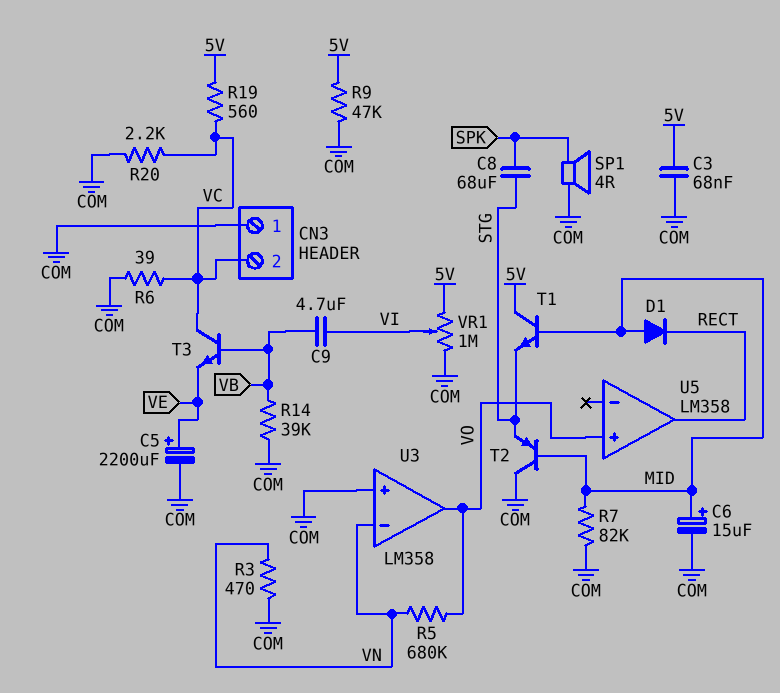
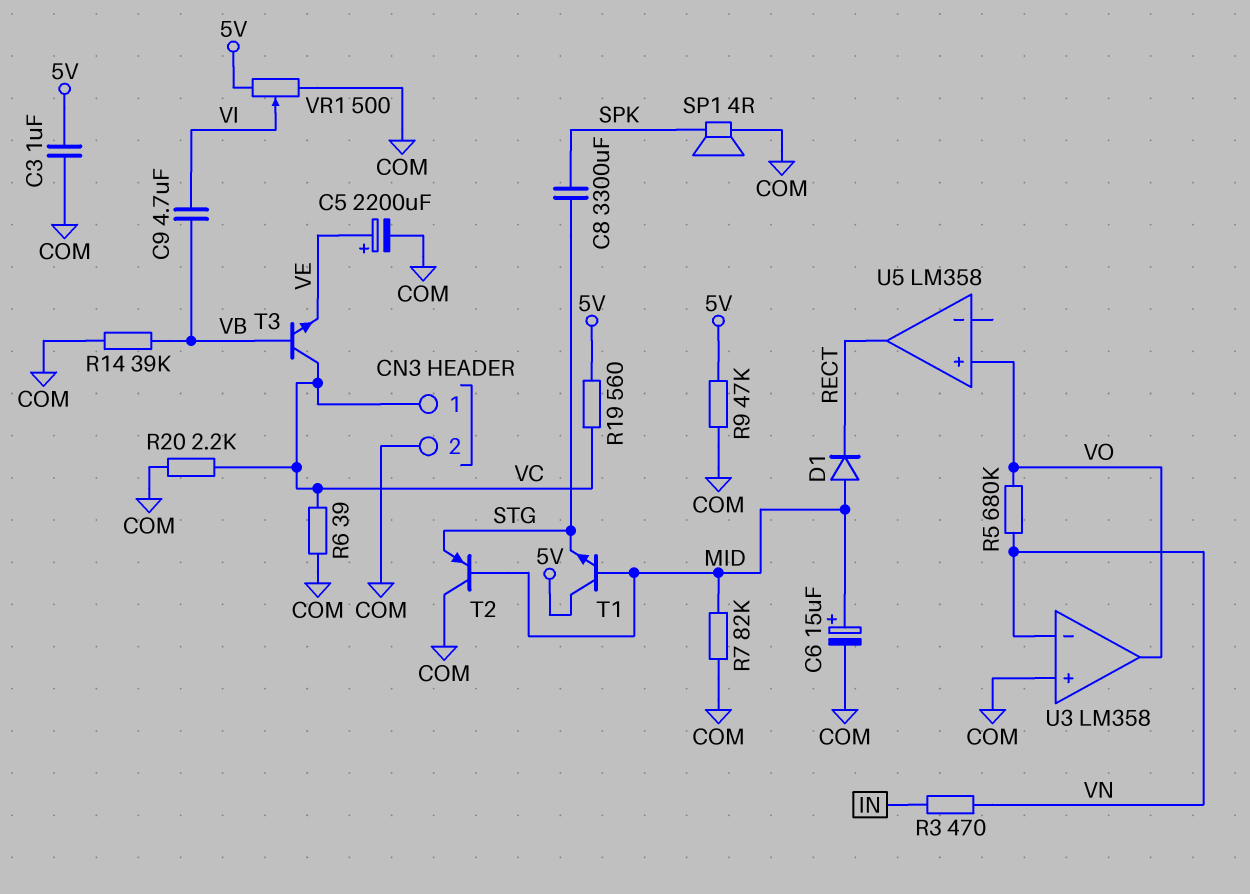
C3: 68nF (5V, COM) -> 1uF (5V, COM)
C8: 68uF (SPK, STG) -> 3300uF (SPK, STG)
CN3 pin 1: COM -> VC
CN3 pin 2: VC -> COM
R3: 470 (COM, VN) -> 470 (IN, VN)
VR1: 1M (5V, COM, wiper VI) -> 500 (5V, COM, wiper VI)

